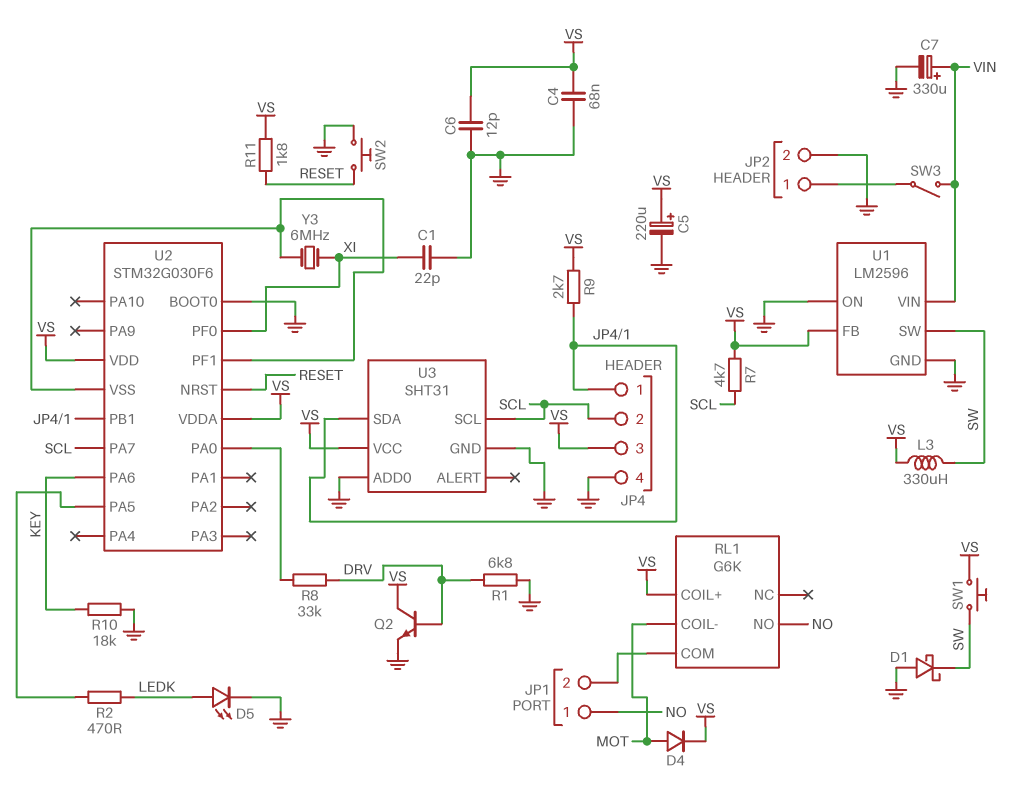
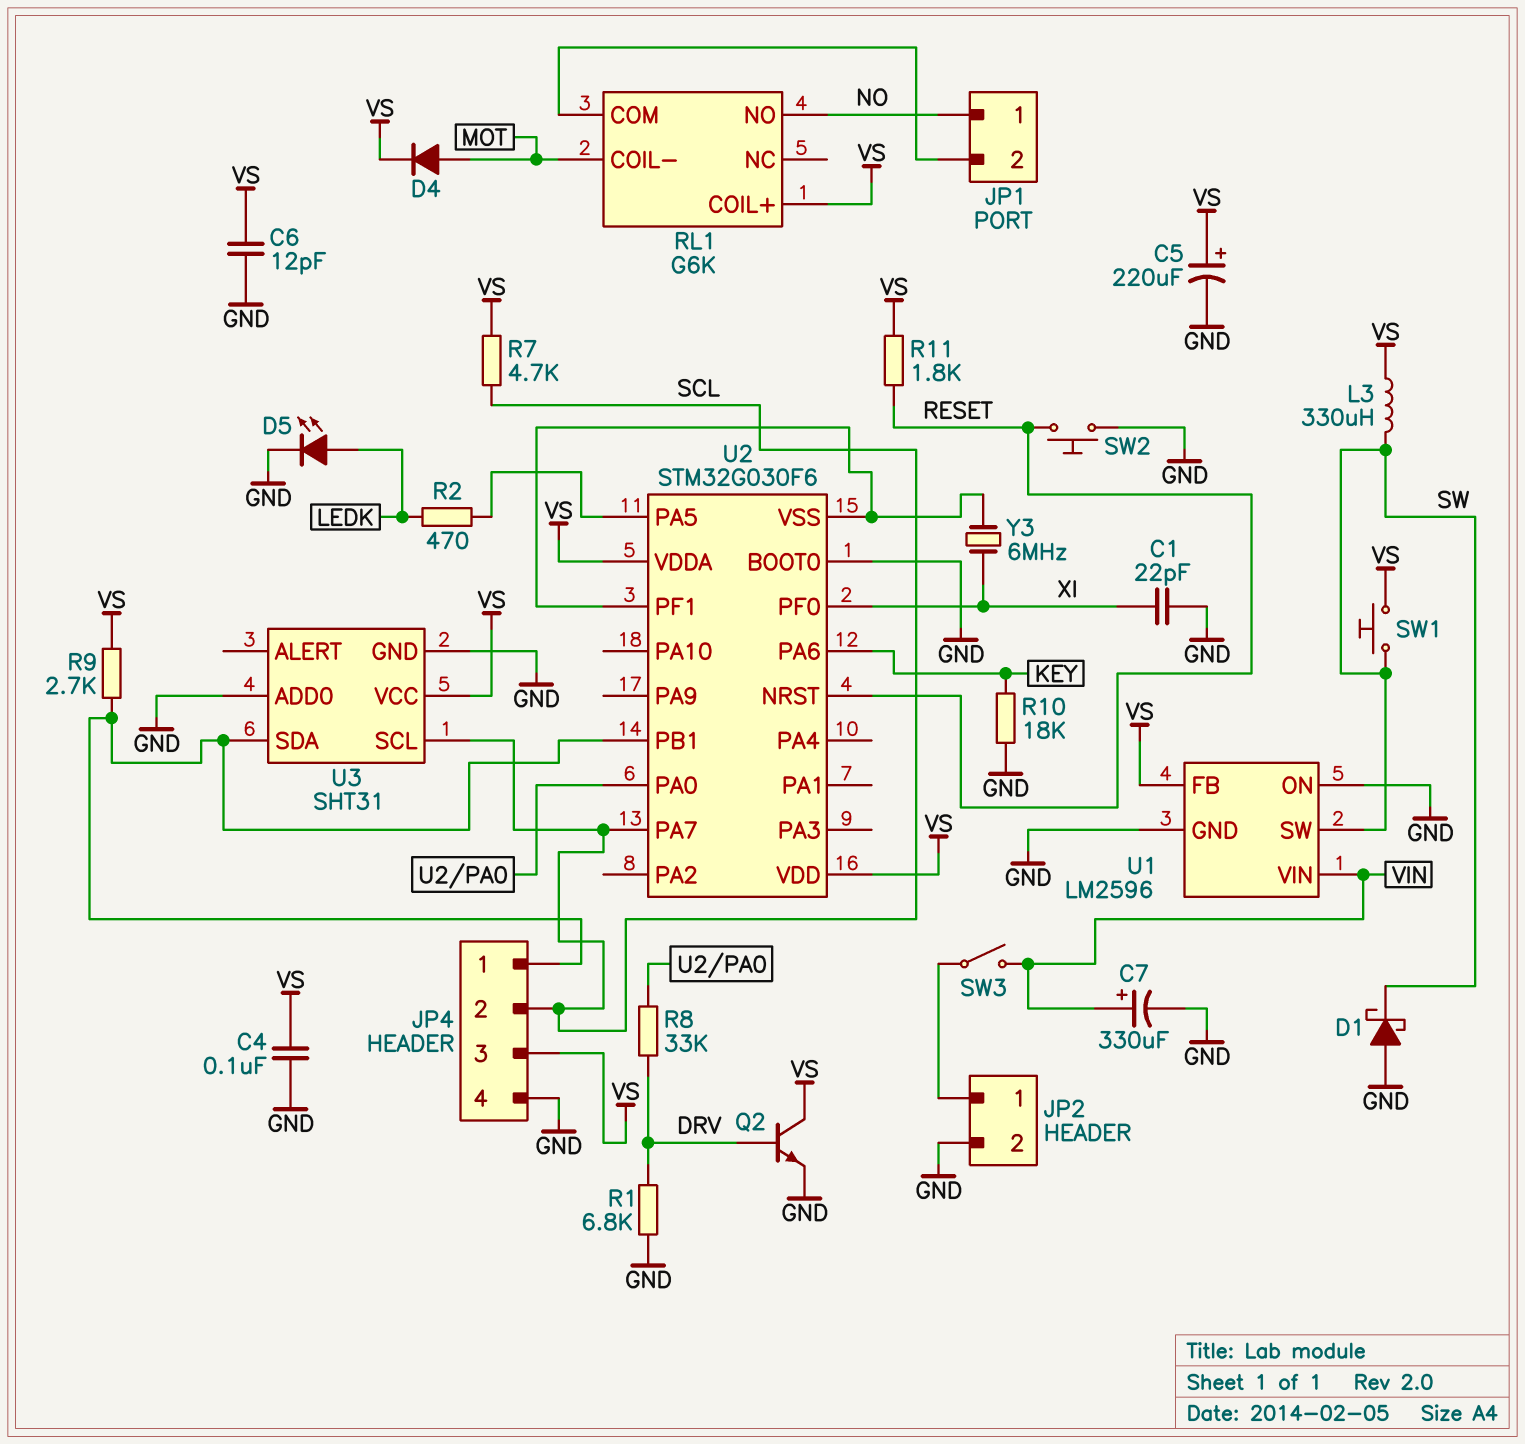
C4: 68nF (GND, VS) -> 100nF (GND, VS)

